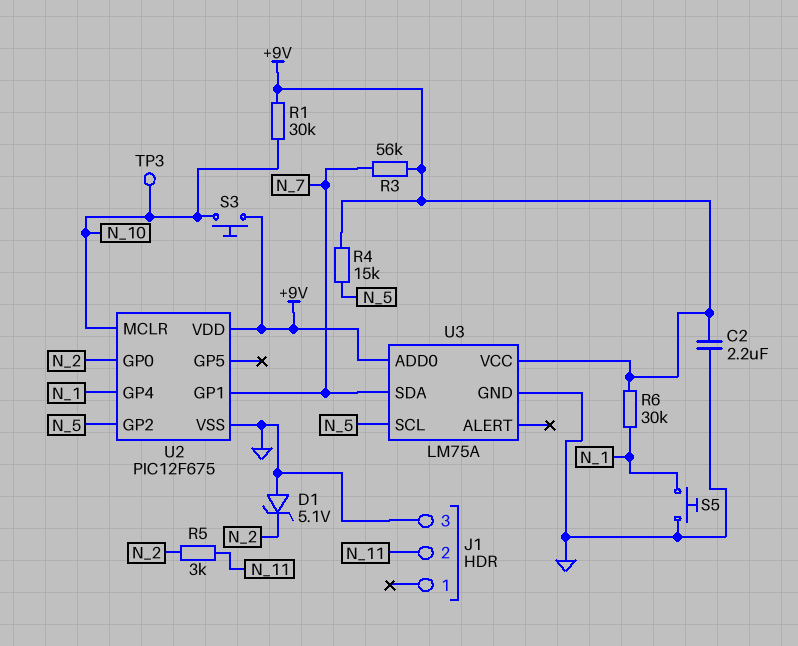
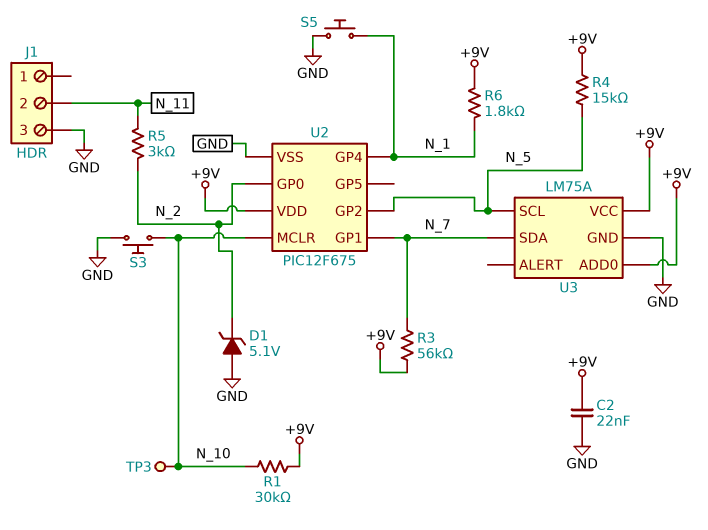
C2: 2.2uF (+9V, GND) -> 22nF (+9V, GND)
R6: 30k (+9V, N_1) -> 1.8k (+9V, N_1)
S3: button (+9V, N_10) -> button (GND, N_10)

